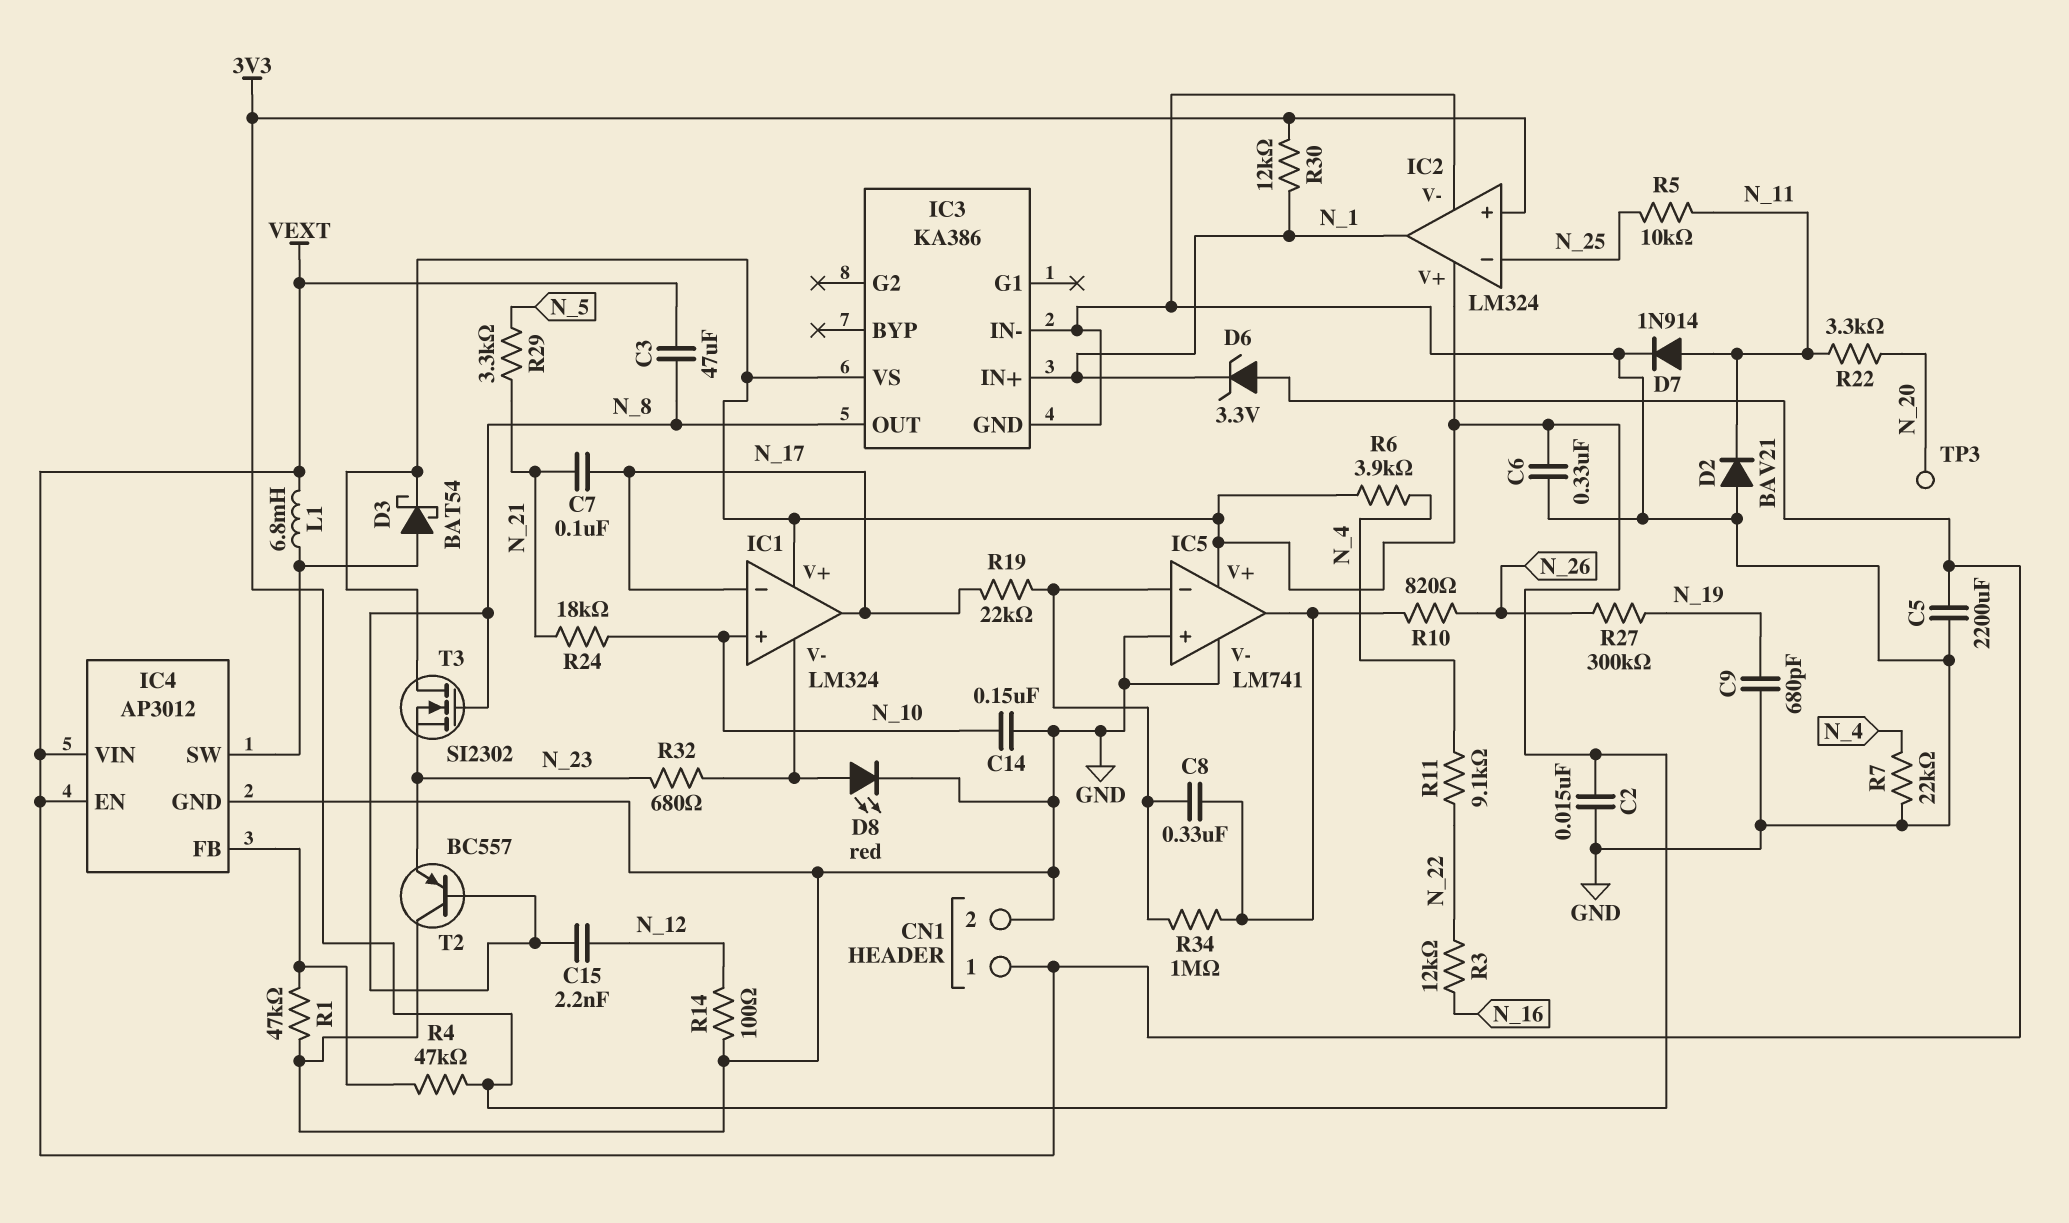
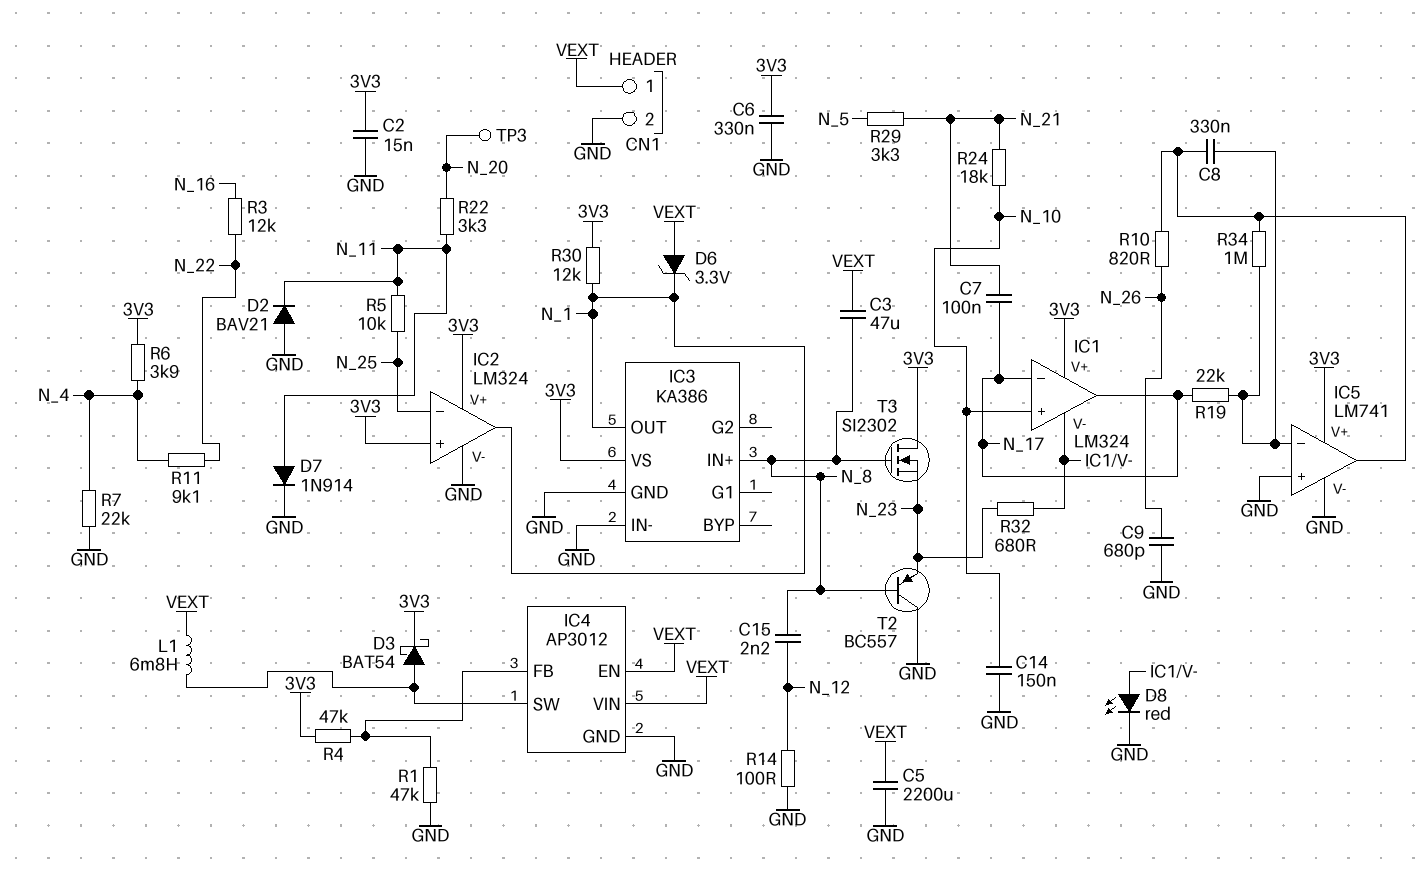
C9: 680pF (GND, N_19) -> 680pF (GND, N_26)
IC3 pin IN+: N_1 -> N_8
IC3 pin OUT: N_8 -> N_1
R27: 300k (N_19, N_26) -> none

